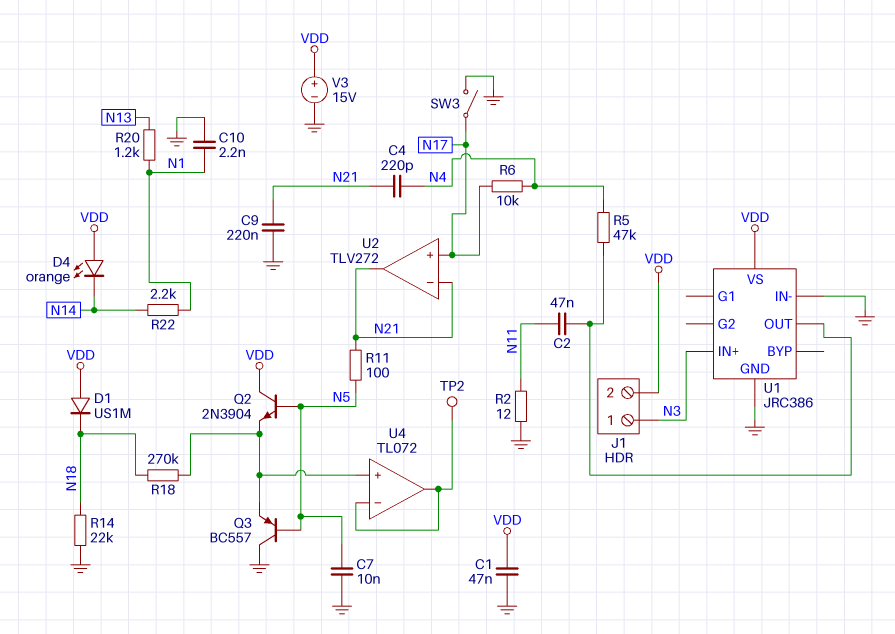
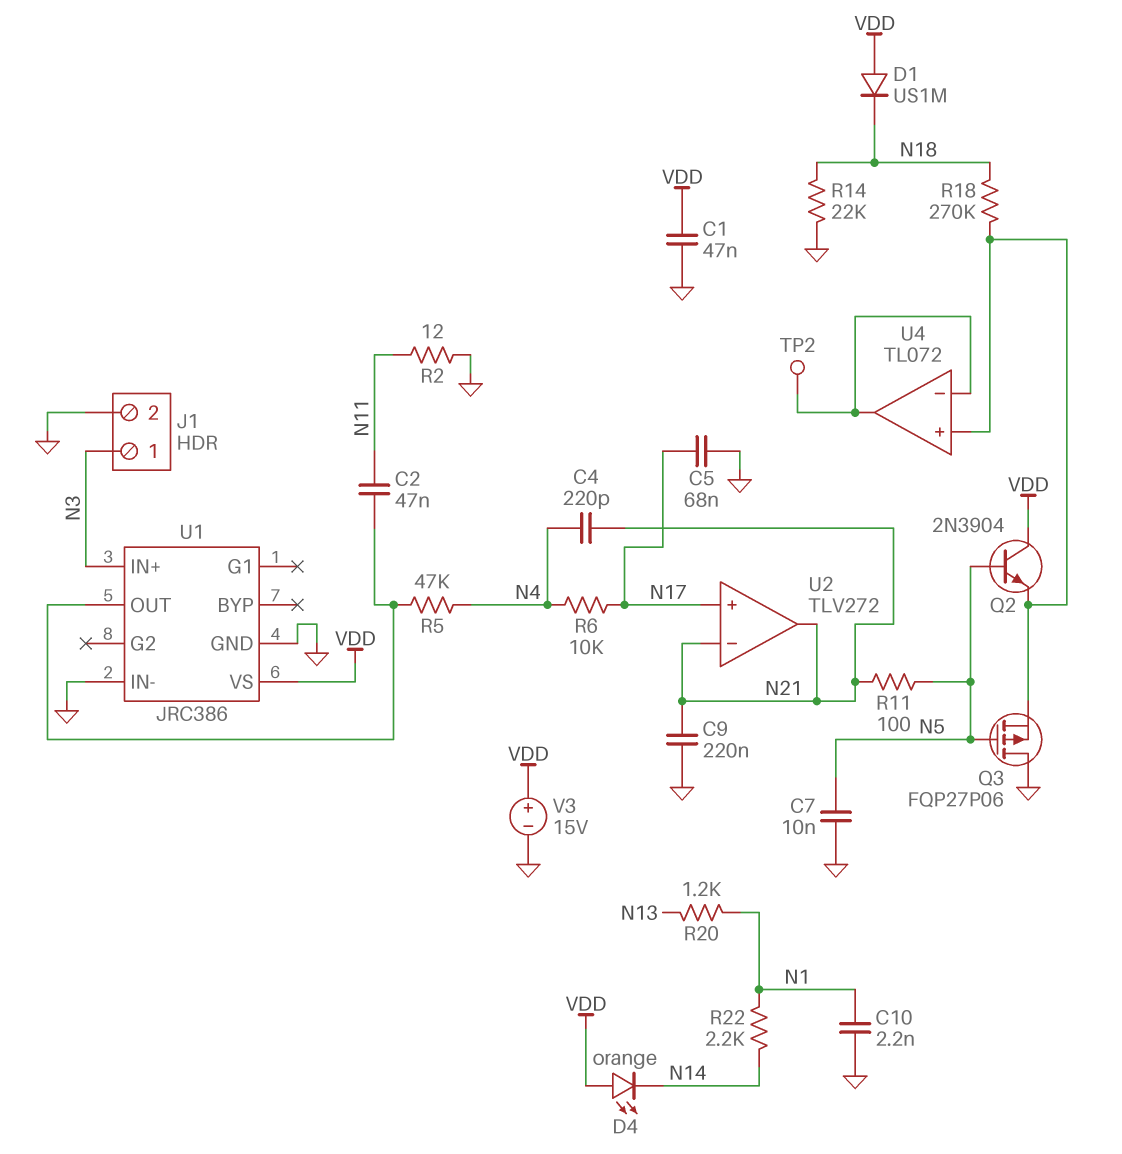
C5: none -> 68nF (GND, N17)
J1 pin 2: VDD -> GND
Q3: PNP BC557 (B N5, C GND, E U4/in+) -> PMOS FQP27P06 (G N5, D GND, S U4/in+)
SW3: switch (GND, N17) -> none

